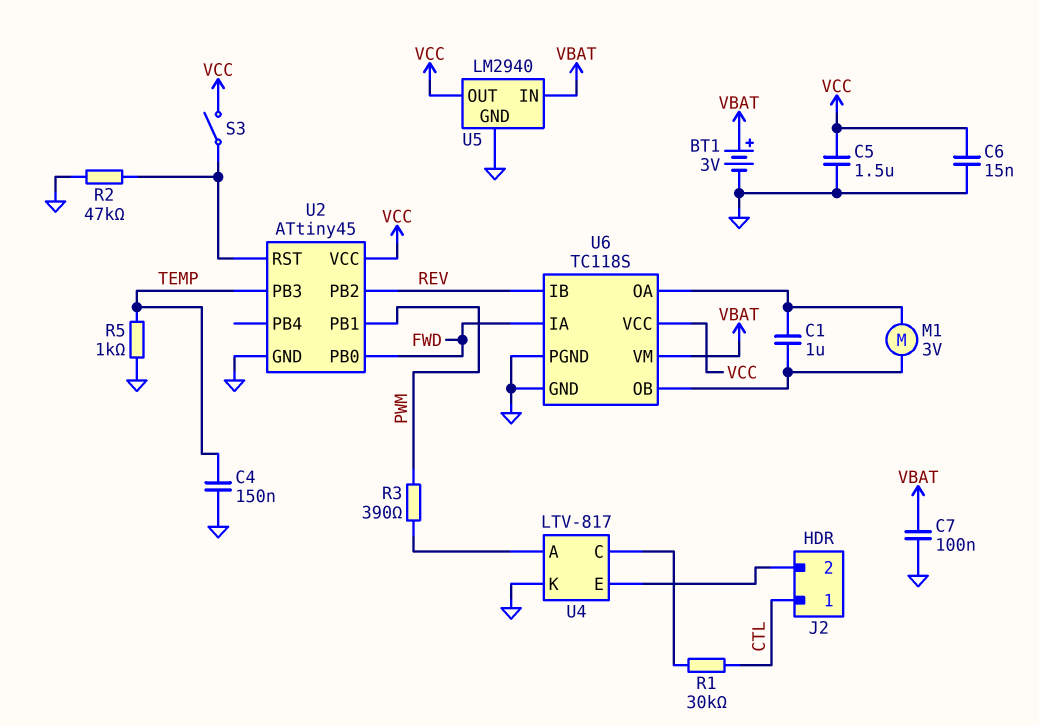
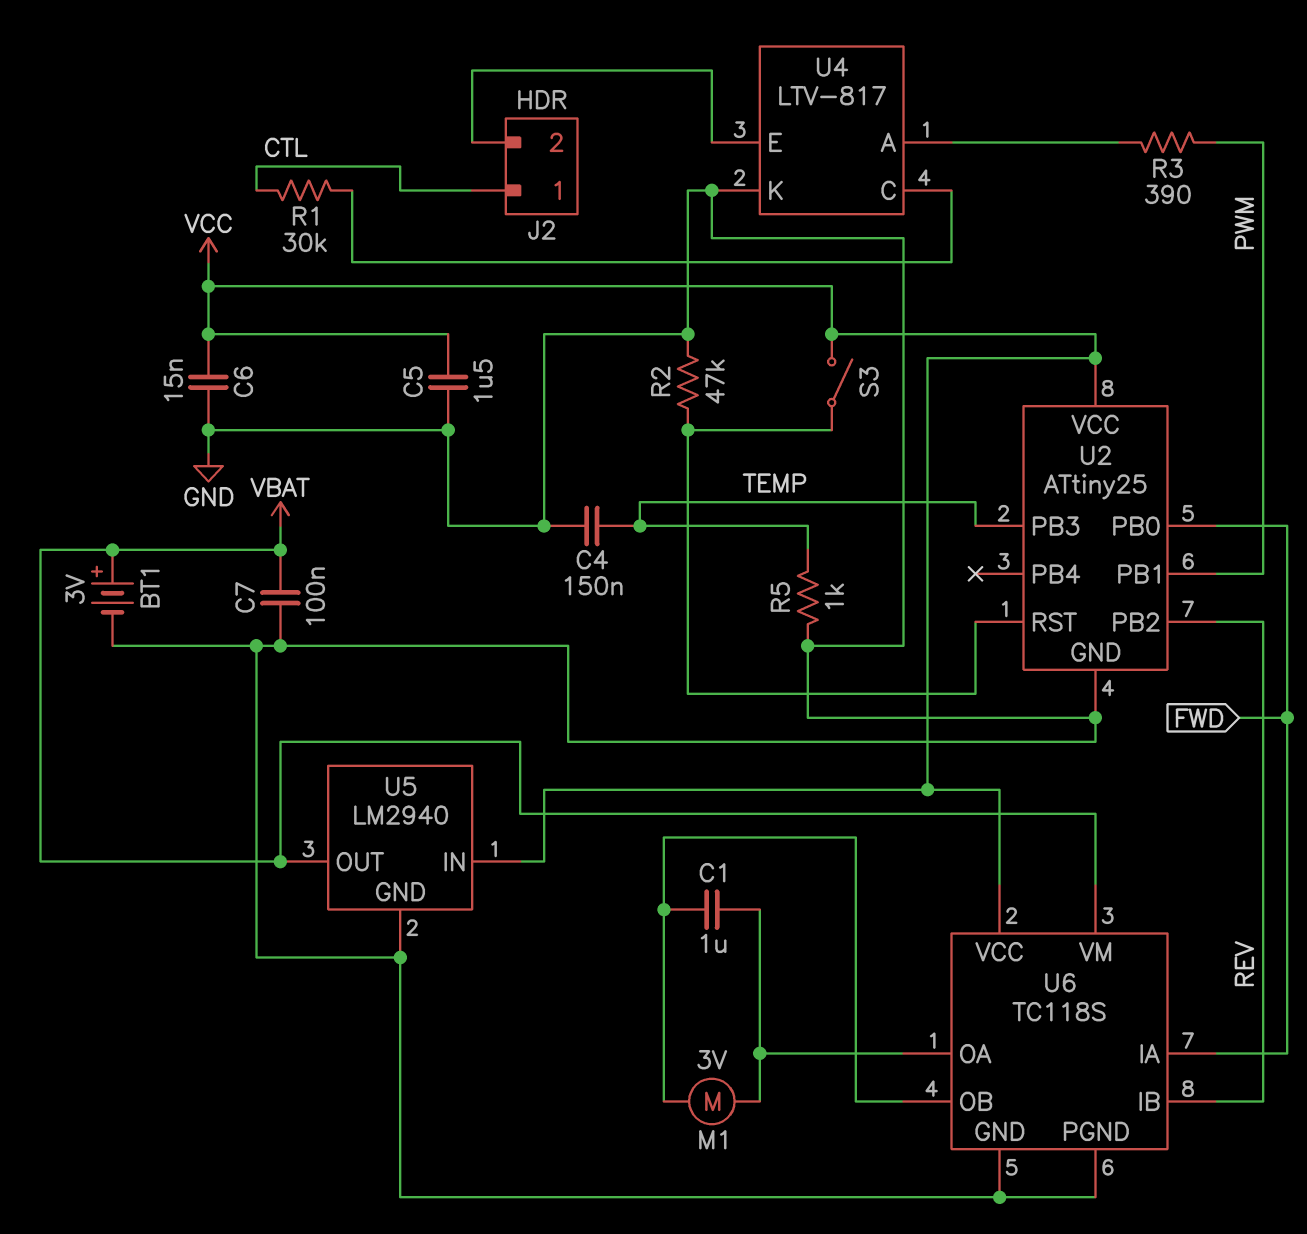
U2: ATtiny45 -> ATtiny25
U5 pin IN: VBAT -> VCC
U5 pin OUT: VCC -> VBAT

